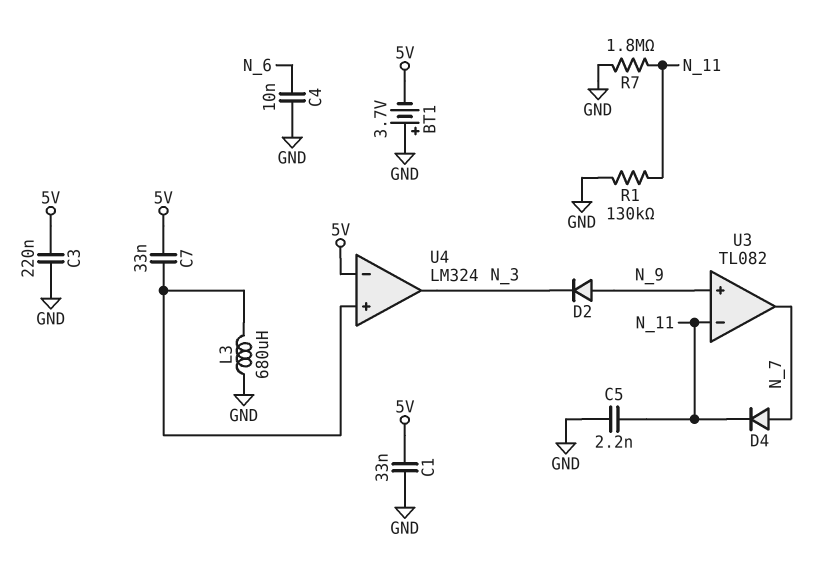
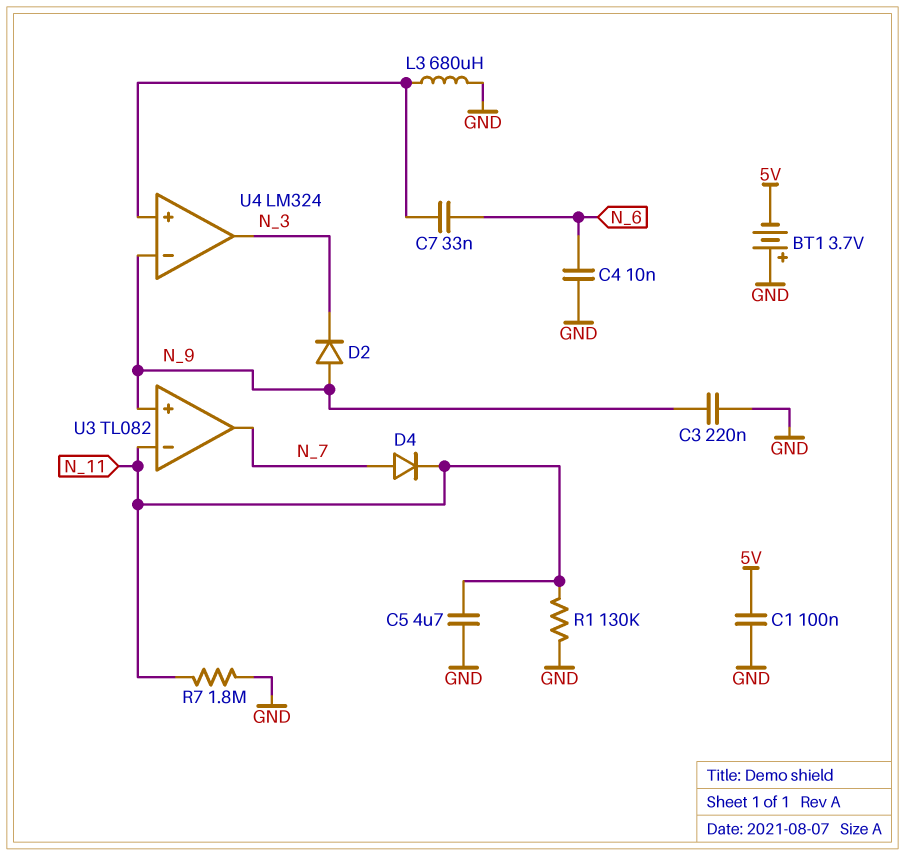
C1: 33nF (5V, GND) -> 100nF (5V, GND)
C3: 220nF (5V, GND) -> 220nF (GND, N_9)
C5: 2.2nF (GND, N_11) -> 4.7uF (GND, N_11)
C7: 33nF (5V, U4/in+) -> 33nF (N_6, U4/in+)
U4 pin in-: 5V -> N_9

